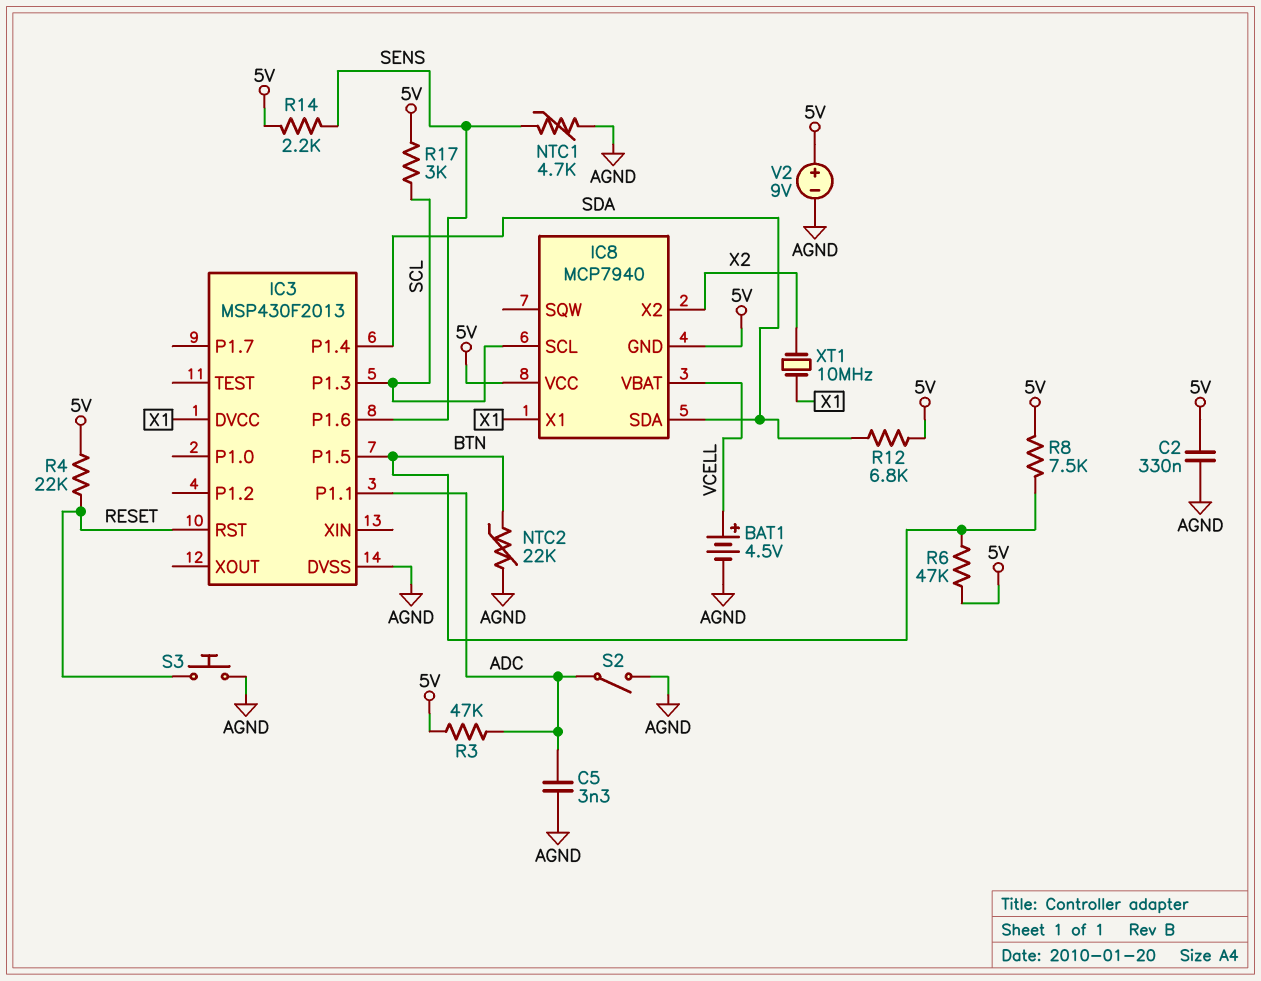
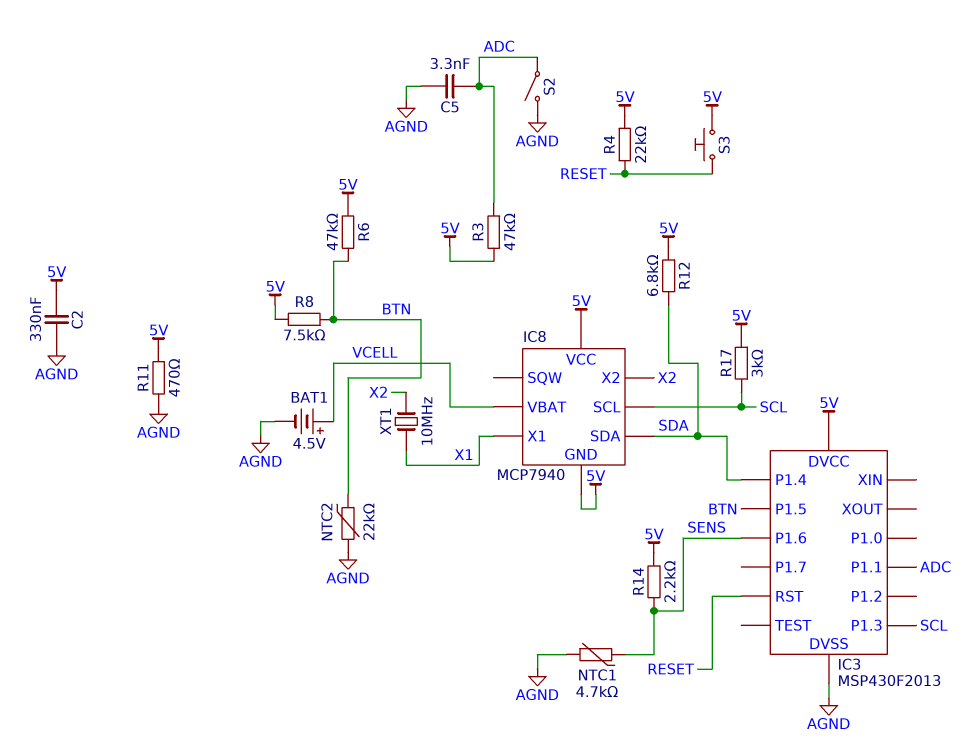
IC3 pin DVCC: X1 -> 5V
R11: none -> 470 (5V, AGND)
S3: button (AGND, RESET) -> button (5V, RESET)
V2: 9V (plus 5V, minus AGND) -> none

